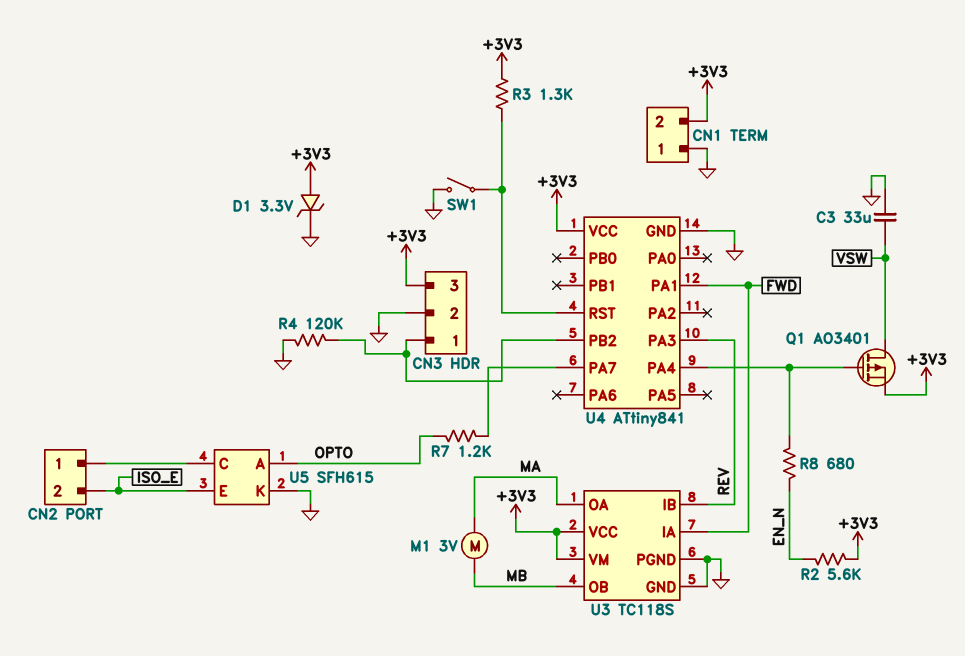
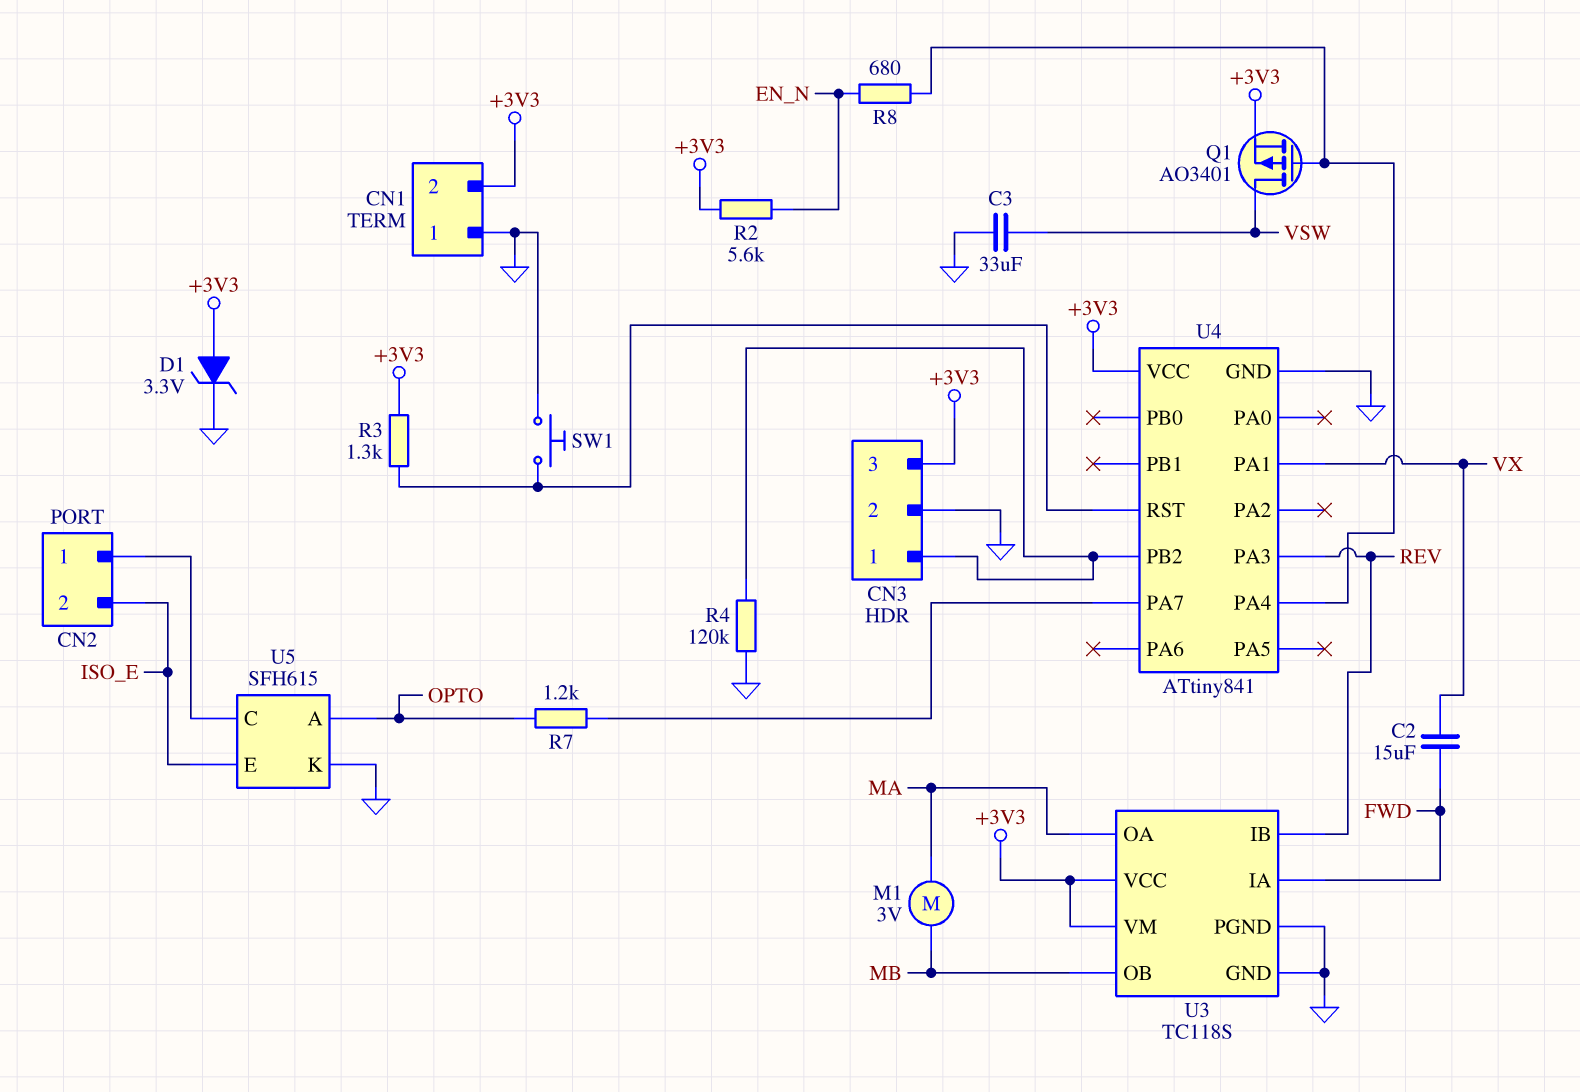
C2: none -> 15uF (FWD, VX)
SW1: switch (GND, U4/RST) -> button (GND, U4/RST)
U4 pin PA1: FWD -> VX

